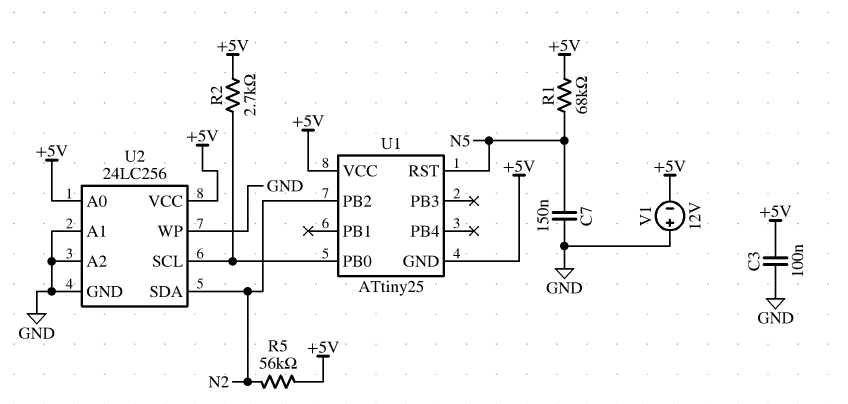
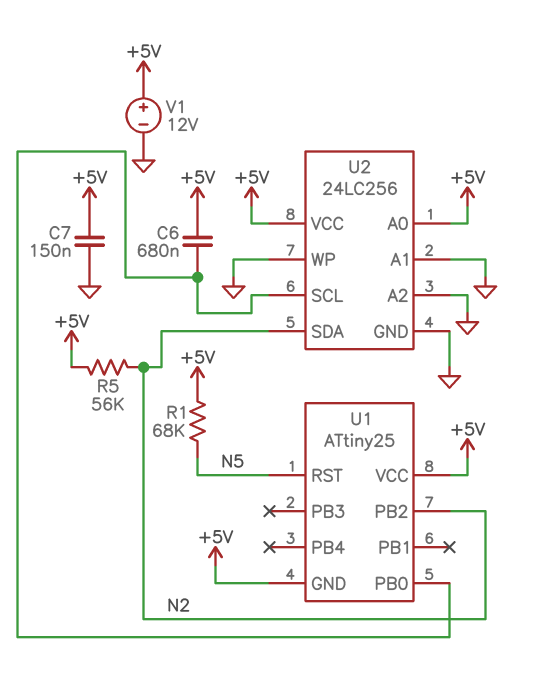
C3: 100nF (+5V, GND) -> none
C6: none -> 680nF (+5V, U1/PB0)
C7: 150nF (GND, N5) -> 150nF (+5V, GND)
R2: 2.7k (+5V, U1/PB0) -> none
V1: 12V (plus GND, minus +5V) -> 12V (plus +5V, minus GND)

